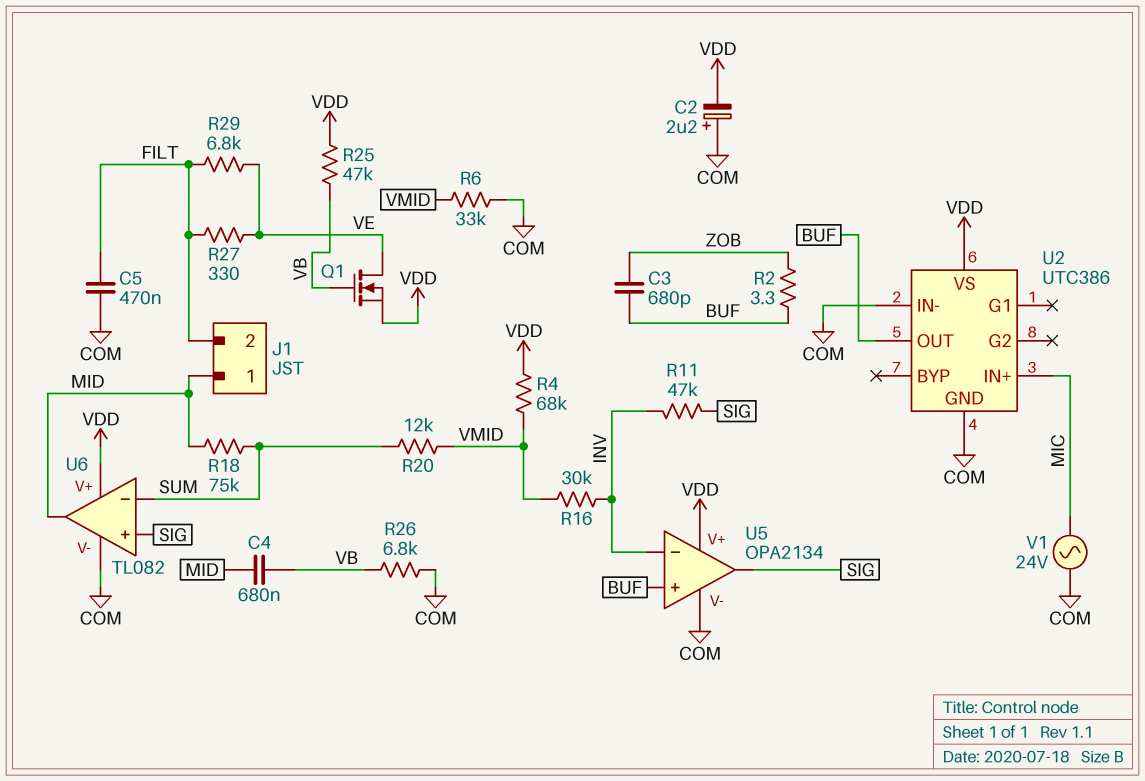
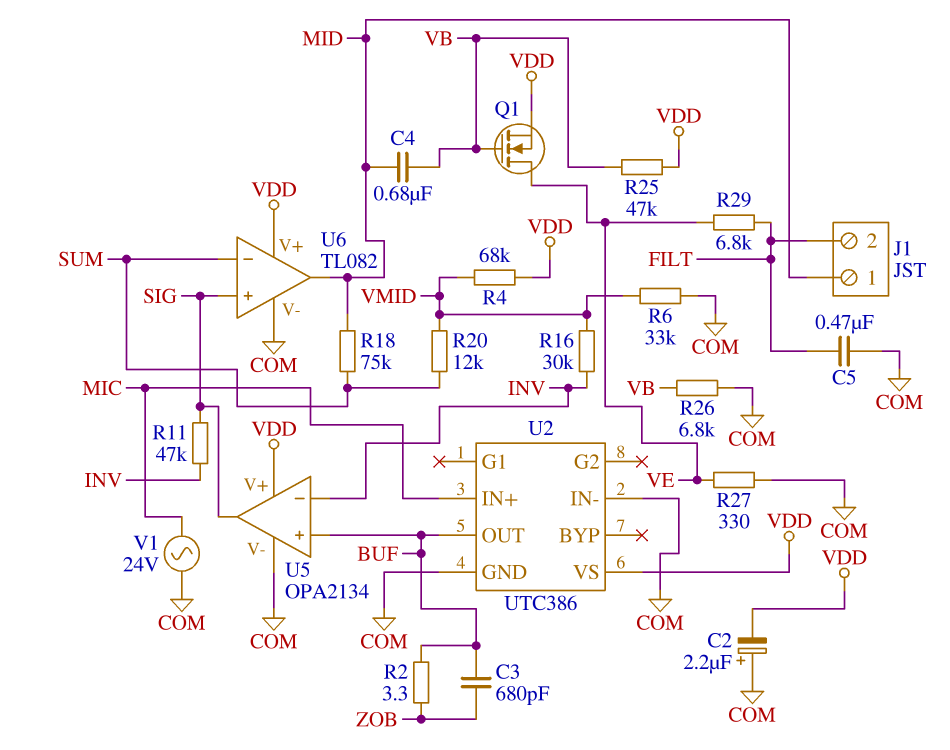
R27: 330 (FILT, VE) -> 330 (COM, VE)

